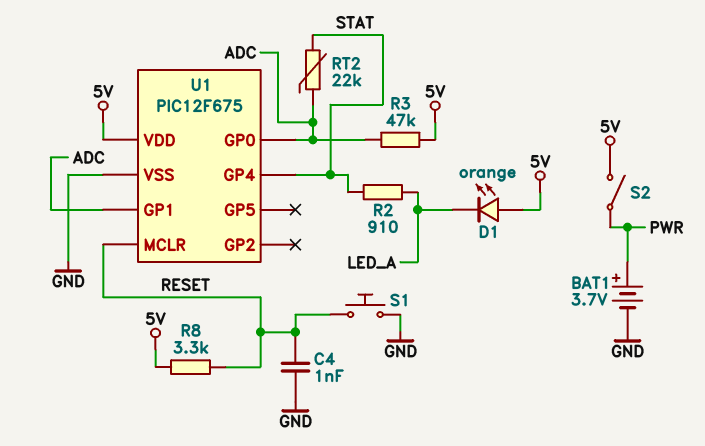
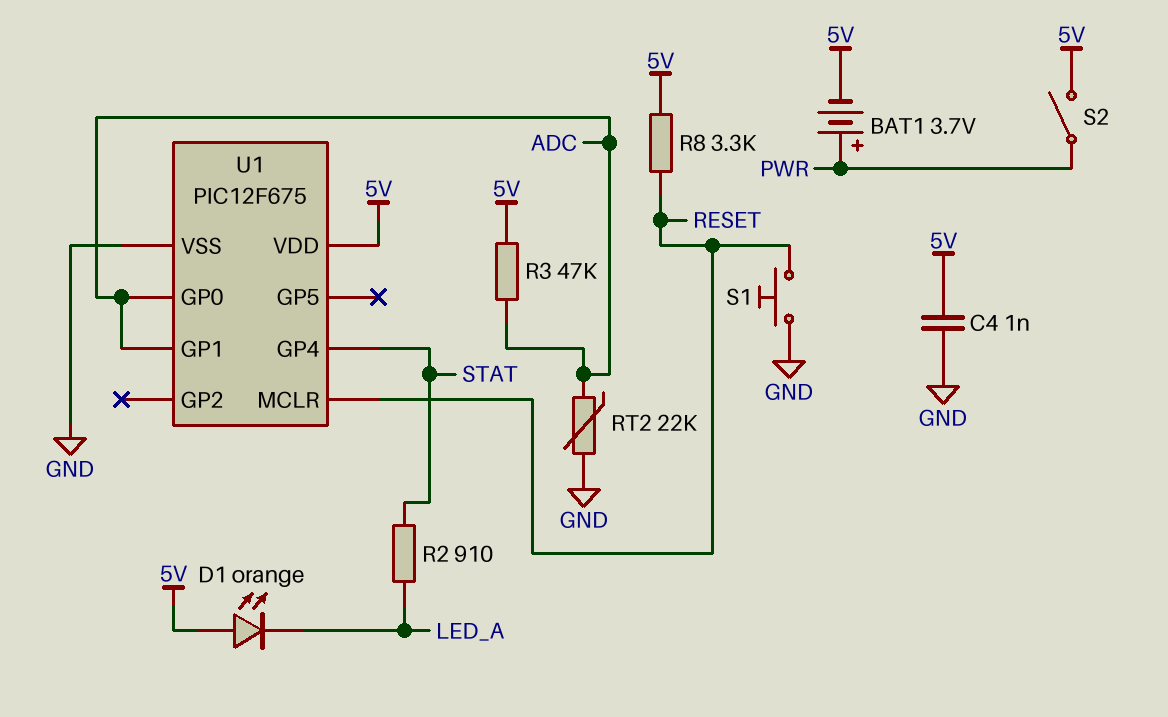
BAT1: 3.7V (plus PWR, minus GND) -> 3.7V (plus PWR, minus 5V)
C4: 1nF (GND, RESET) -> 1nF (5V, GND)
RT2: 22k (ADC, STAT) -> 22k (ADC, GND)

